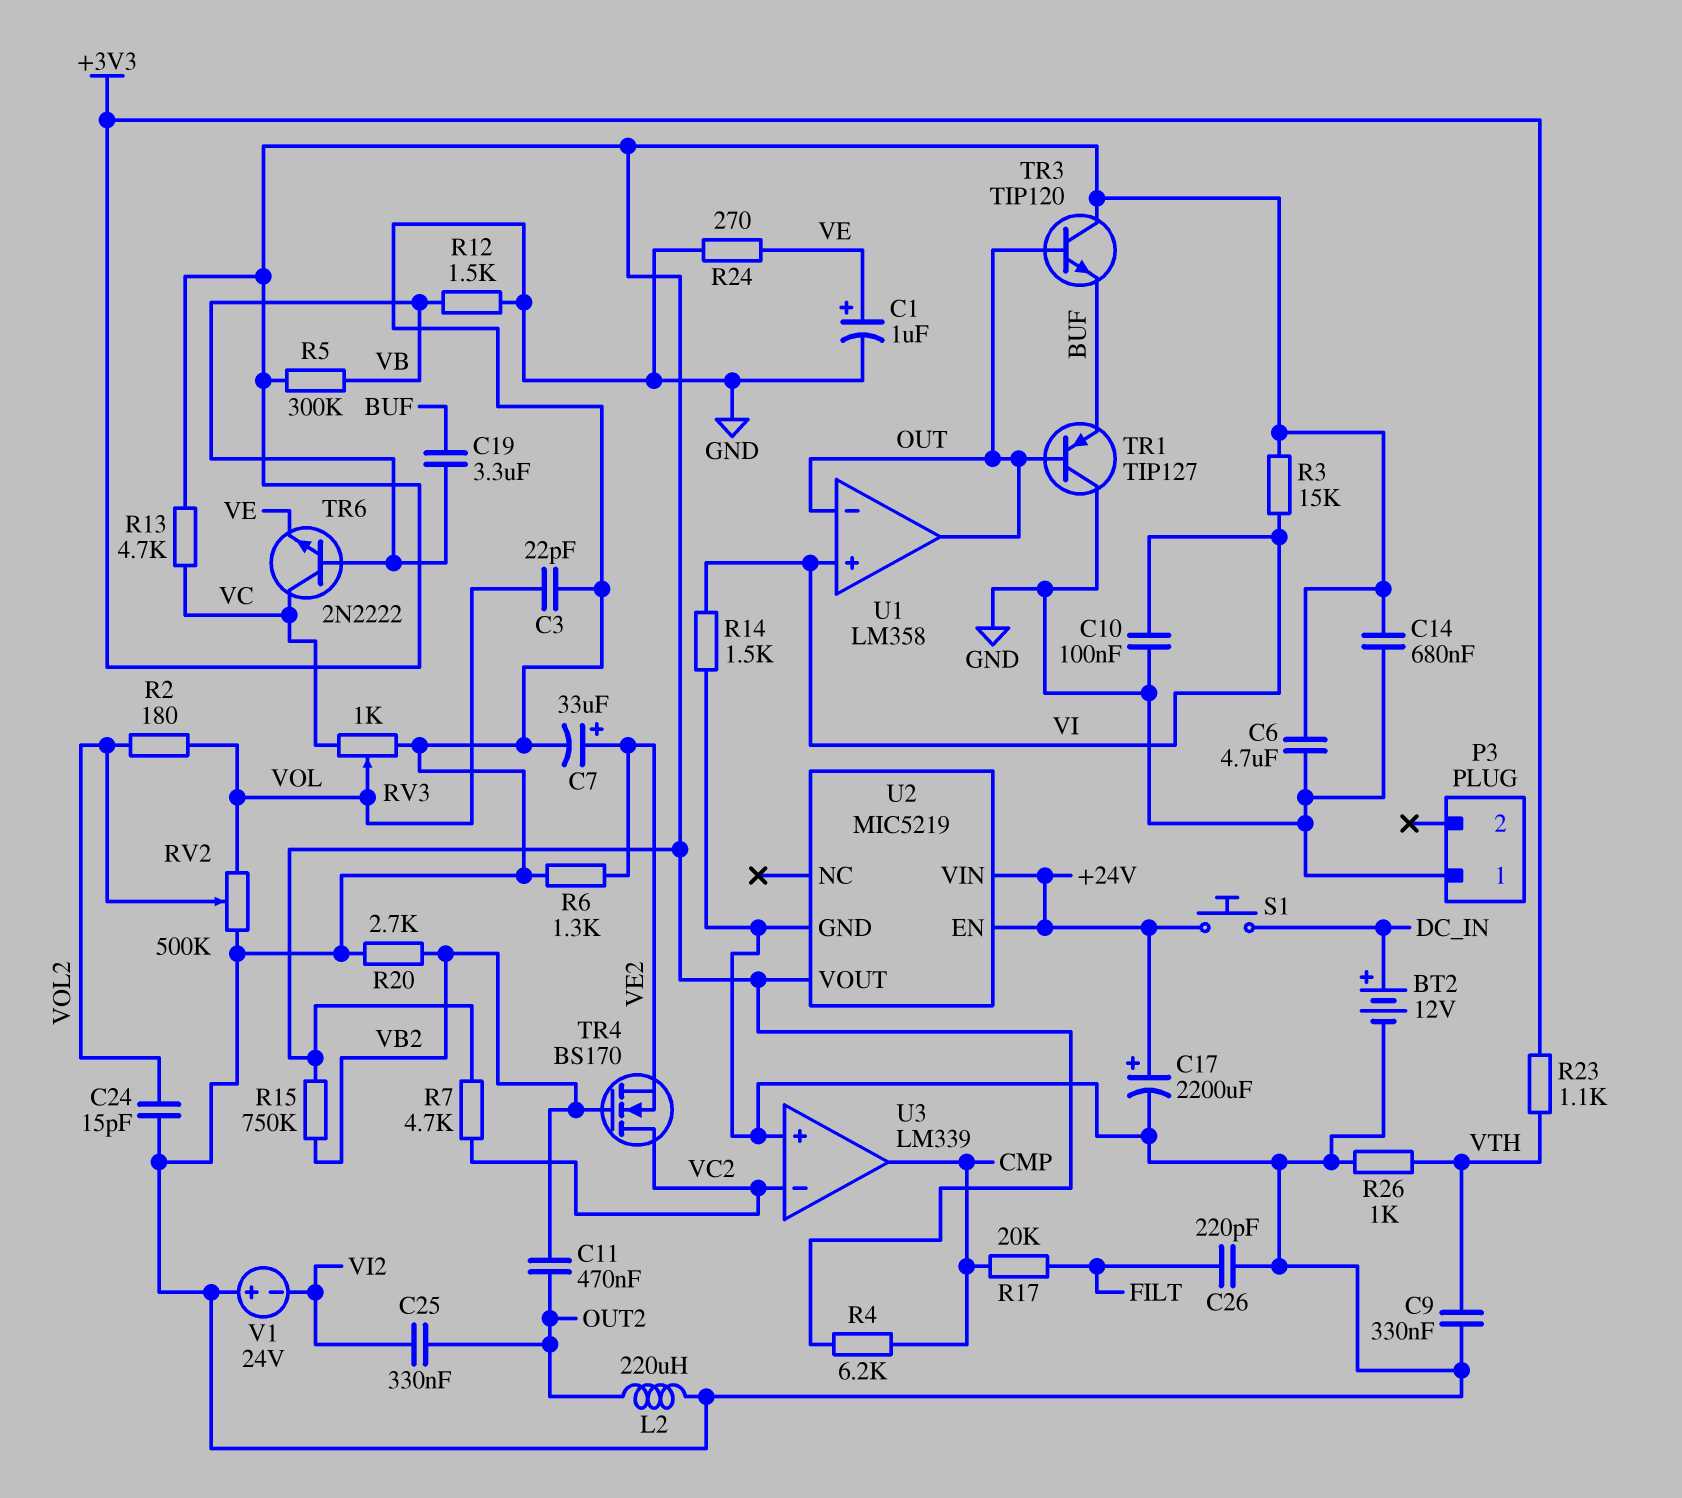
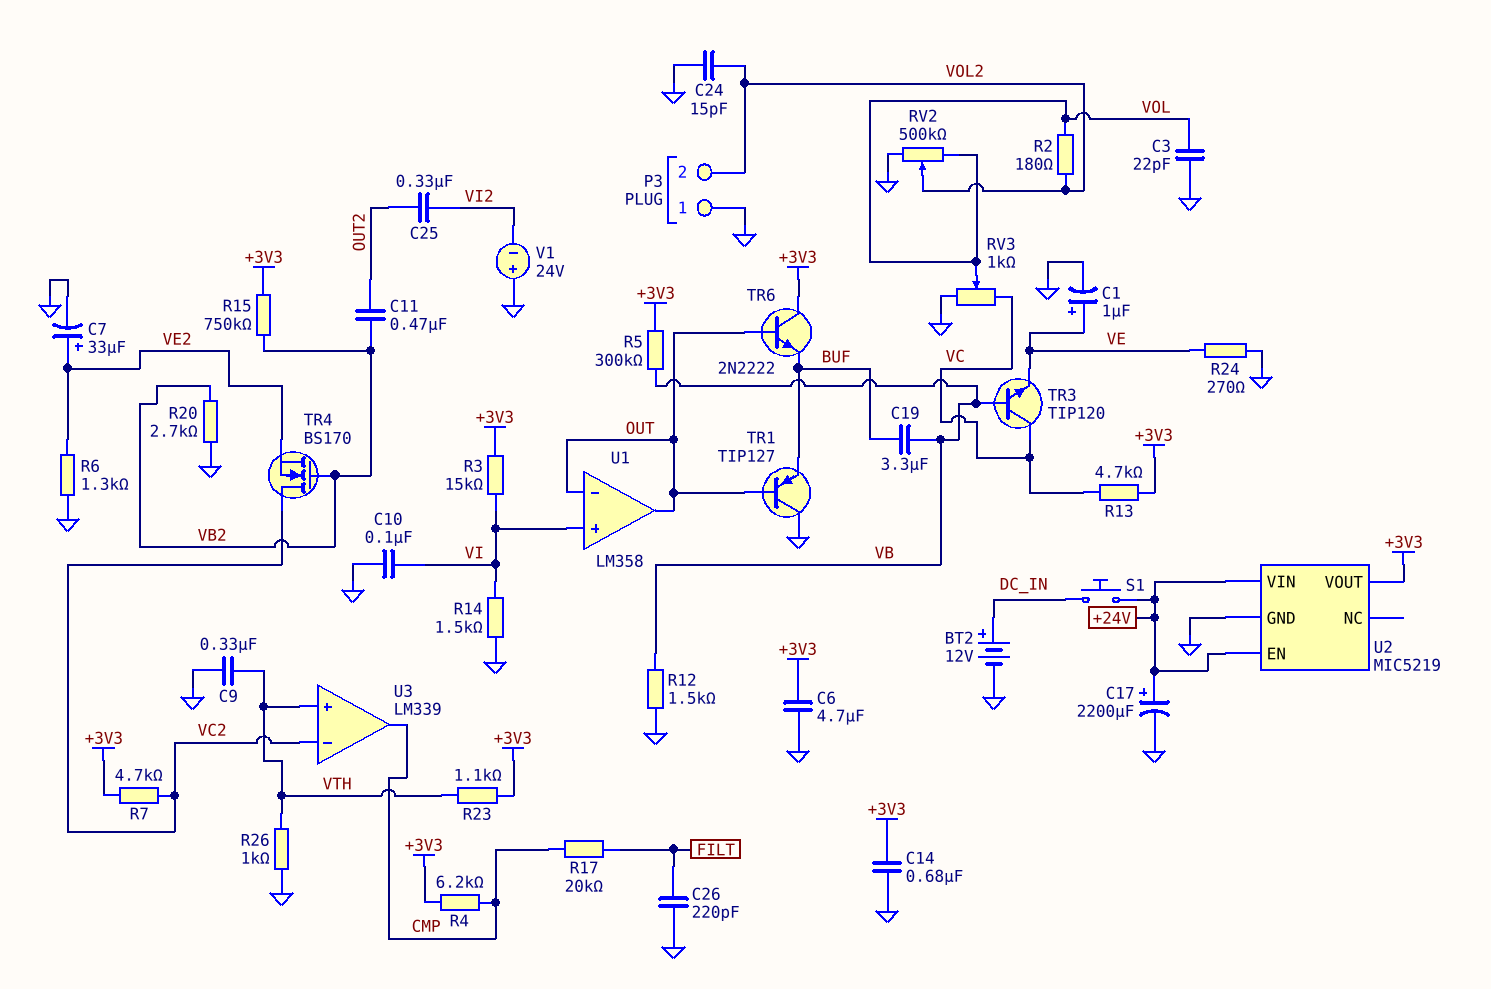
L2: 220uH (GND, OUT2) -> none
P3 pin 2: none -> VOL2
TR3: NPN TIP120 (B OUT, C +3V3, E BUF) -> NPN TIP120 (B VB, C VC, E VE)
TR6: NPN 2N2222 (B VB, C VC, E VE) -> NPN 2N2222 (B OUT, C +3V3, E BUF)
U3 pin in+: GND -> VTH

